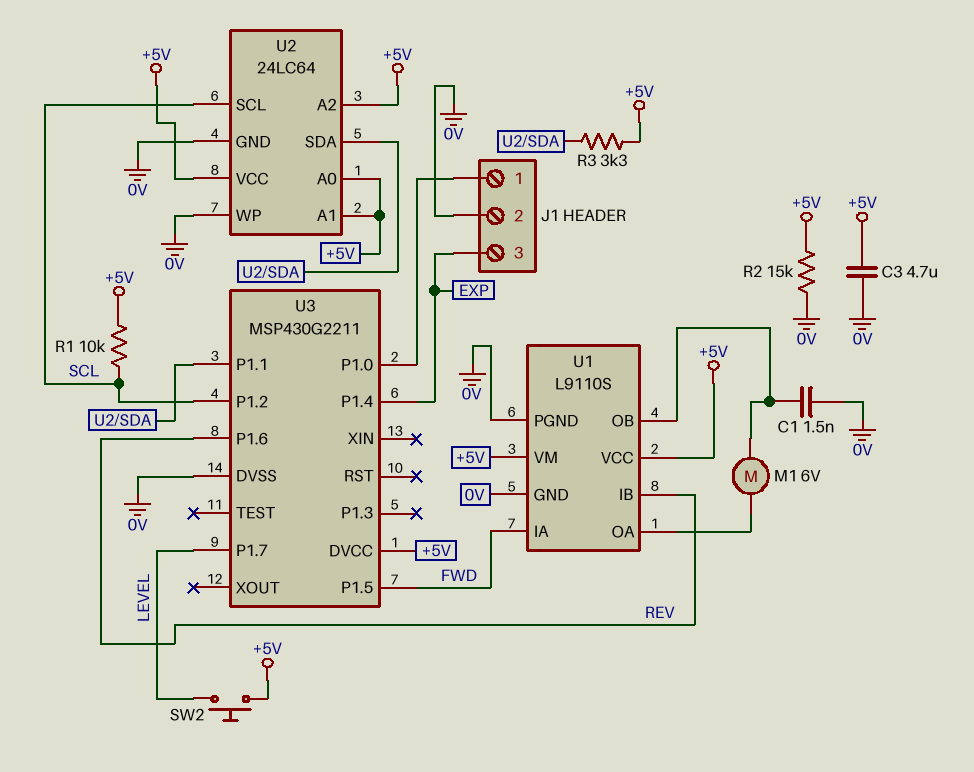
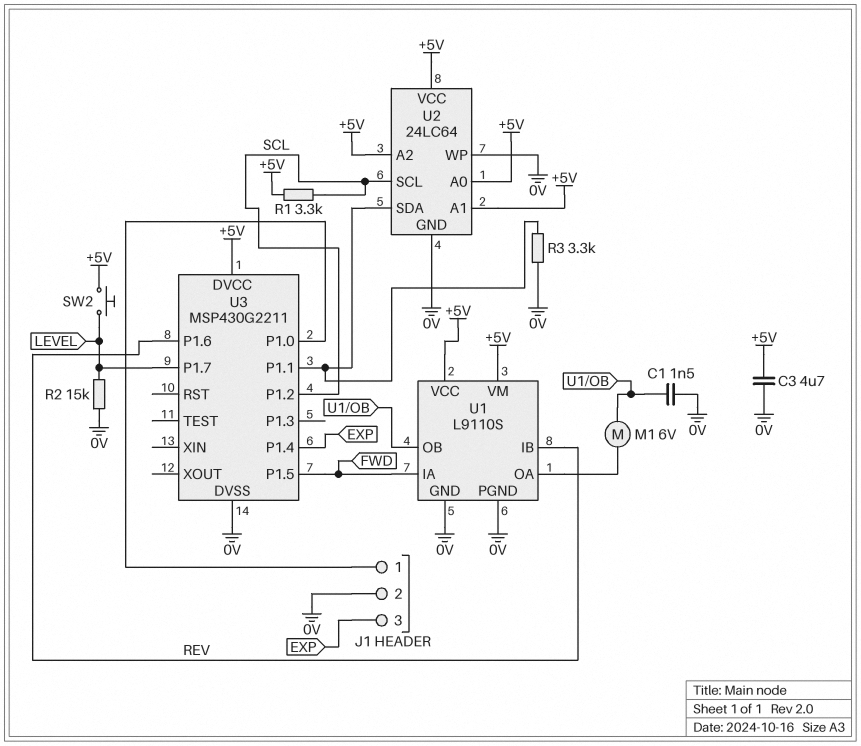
R1: 10k (+5V, SCL) -> 3.3k (+5V, SCL)
R2: 15k (+5V, 0V) -> 15k (0V, LEVEL)
R3: 3.3k (+5V, U2/SDA) -> 3.3k (0V, U2/SDA)

